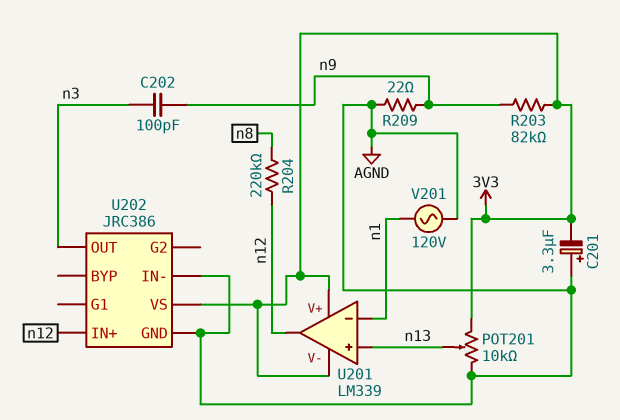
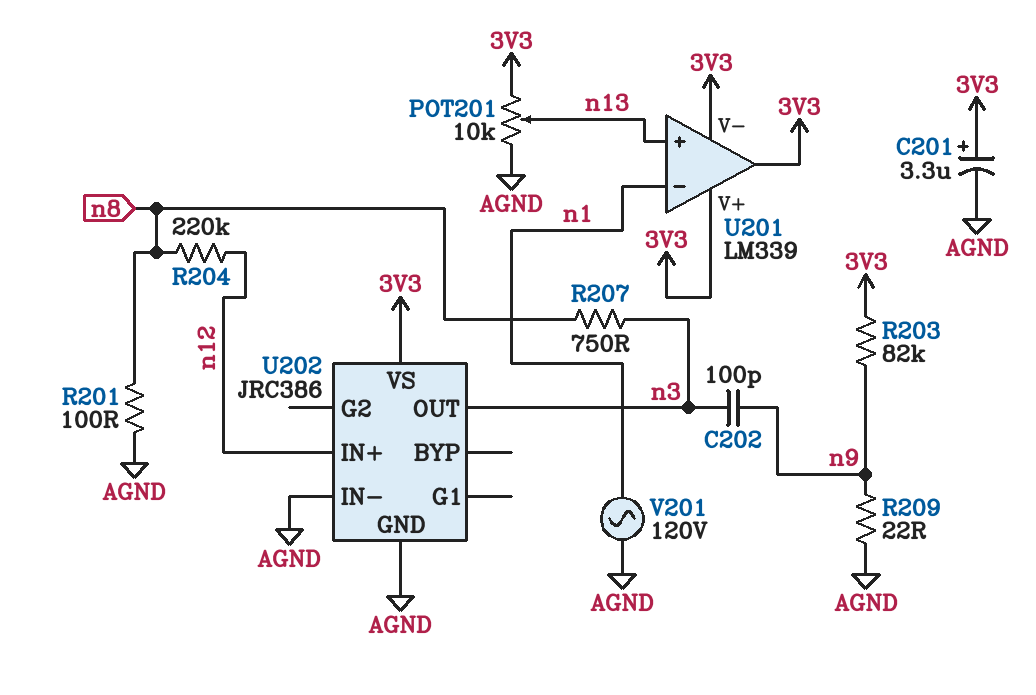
C201: 3.3uF (plus AGND, minus 3V3) -> 3.3uF (plus 3V3, minus AGND)
R201: none -> 100 (AGND, n8)
R207: none -> 750 (n3, n8)
U201 pin out: n12 -> 3V3

